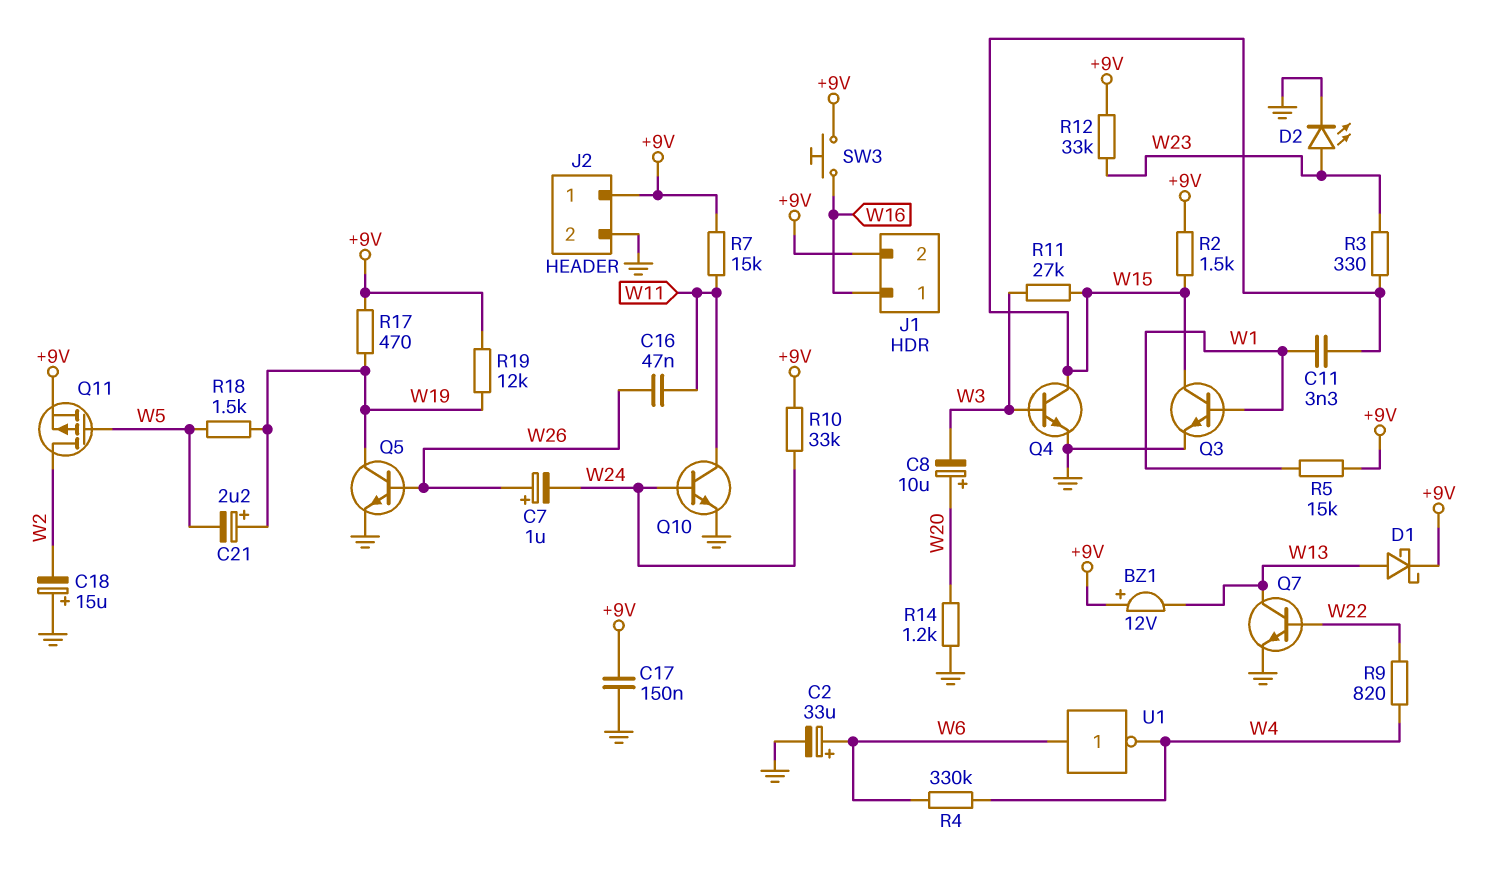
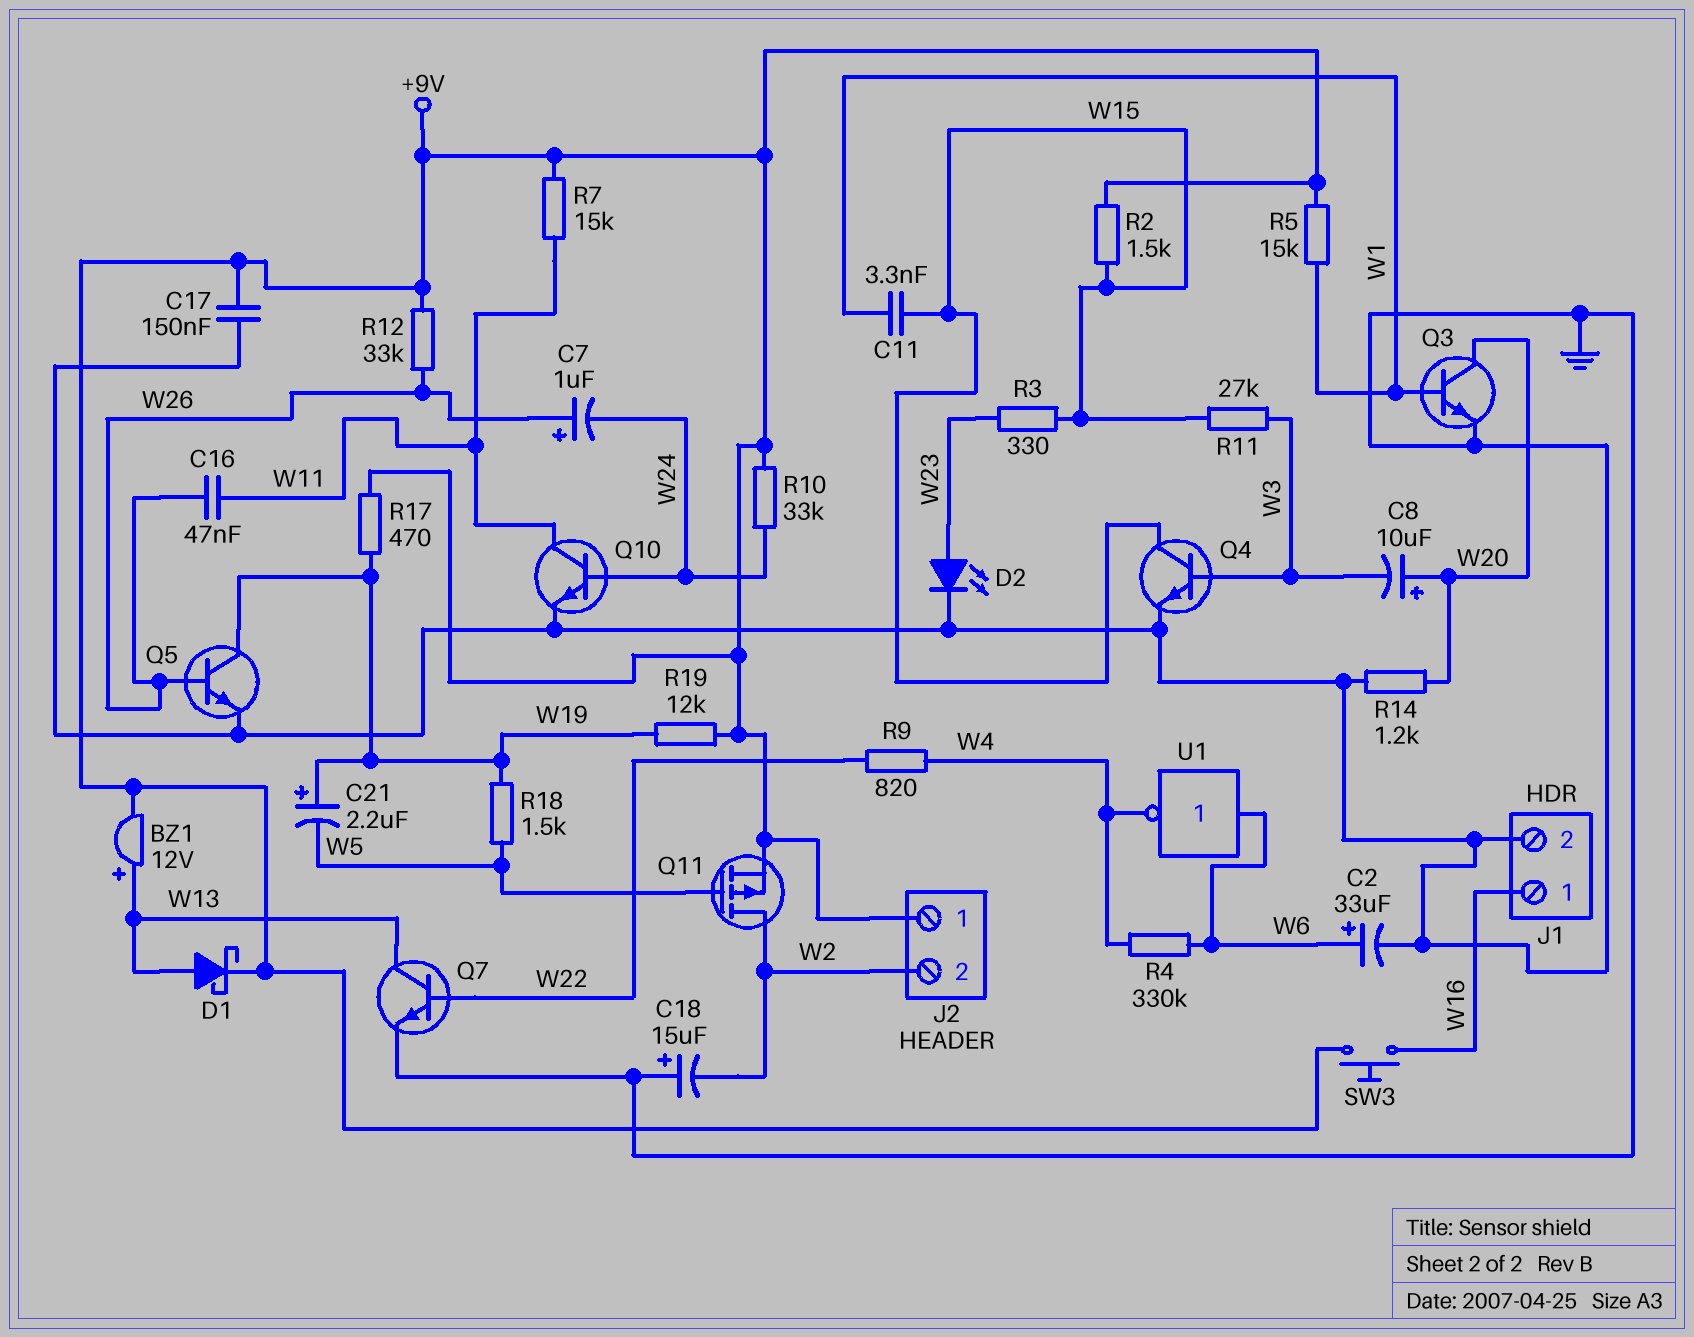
BZ1: buzzer 12V (plus +9V, minus W13) -> buzzer 12V (plus W13, minus +9V)
J1 pin 2: +9V -> GND
J2 pin 2: GND -> W2
Q3: NPN (B W1, C W15, E GND) -> NPN (B W1, C W20, E GND)
R12: 33k (+9V, W23) -> 33k (+9V, W26)

